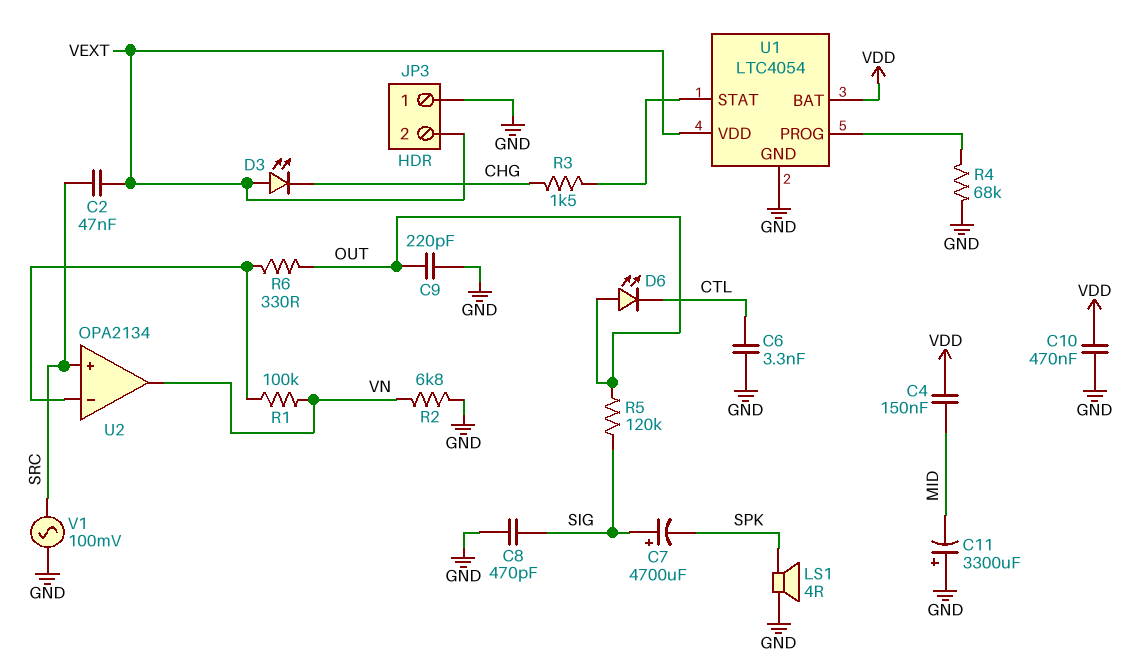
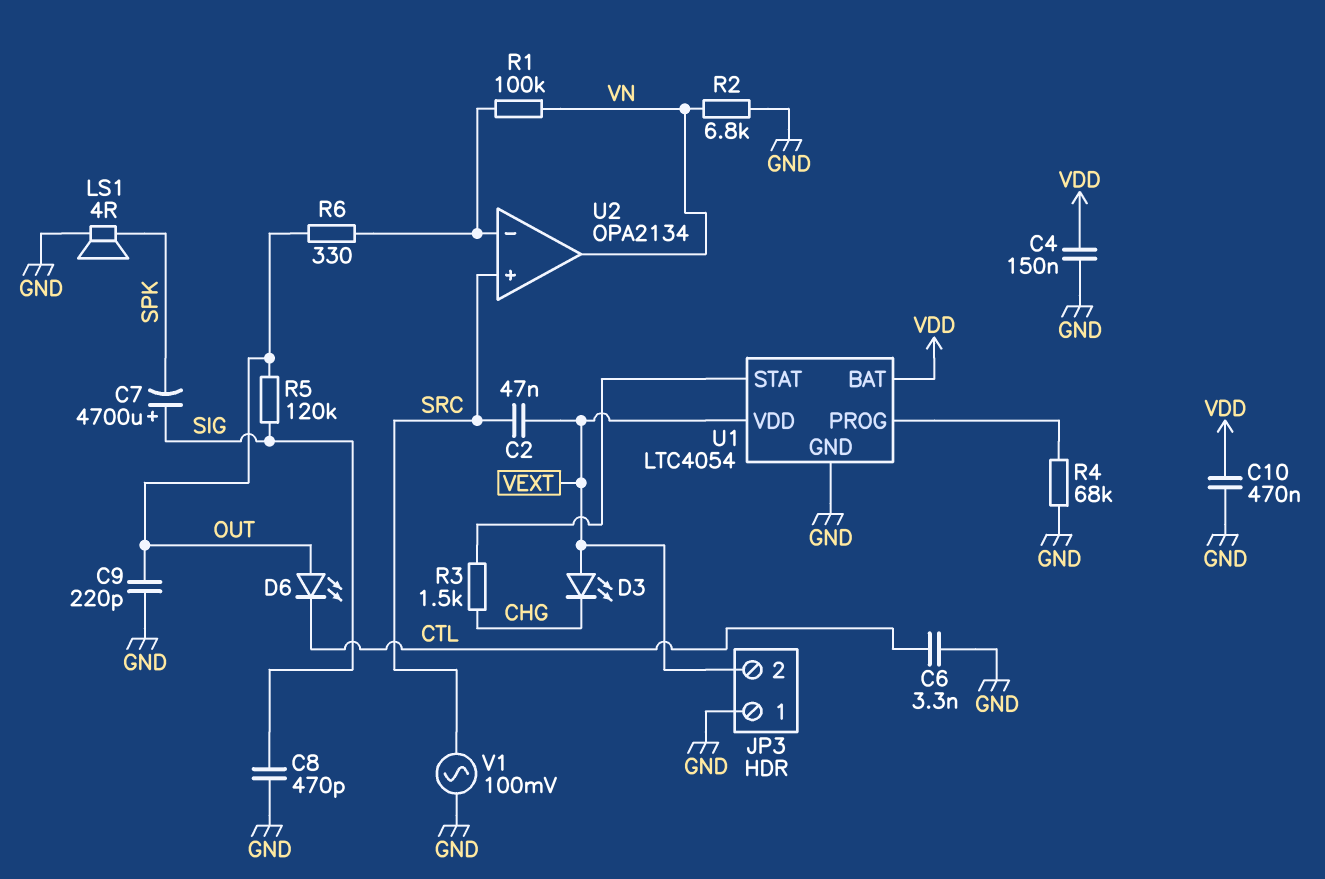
C4: 150nF (MID, VDD) -> 150nF (GND, VDD)
C11: 3300uF (plus GND, minus MID) -> none

